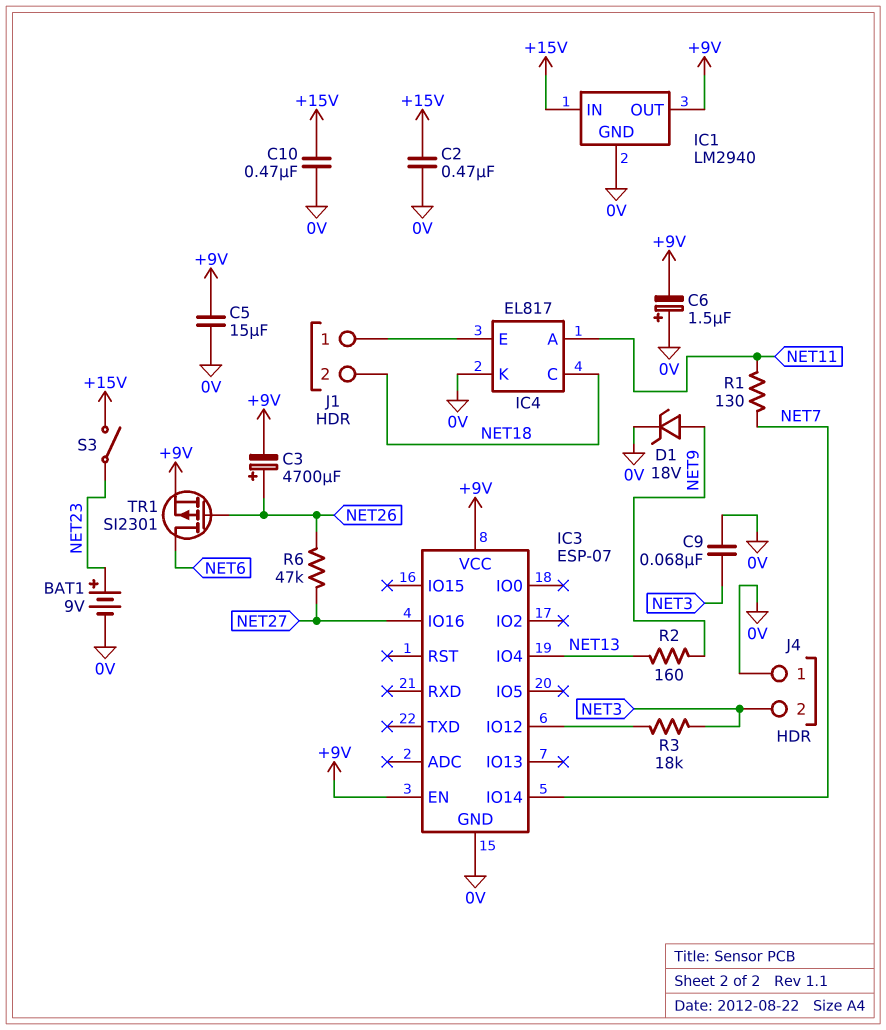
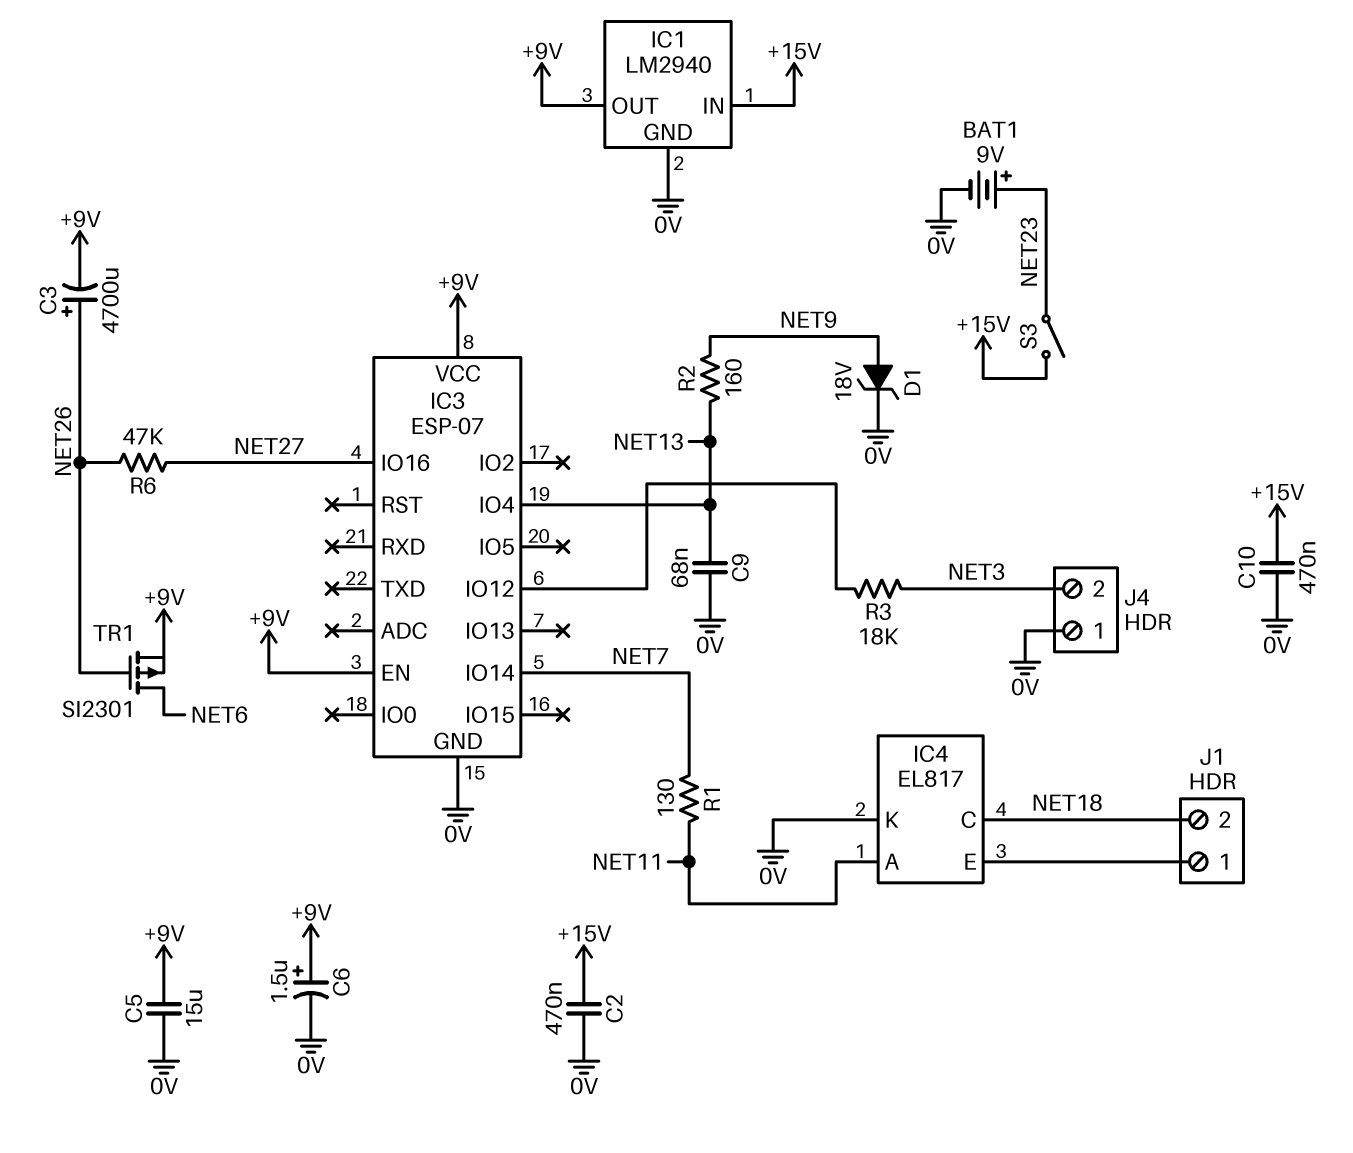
C6: 1.5uF (plus 0V, minus +9V) -> 1.5uF (plus +9V, minus 0V)
C9: 68nF (0V, NET3) -> 68nF (0V, NET13)

